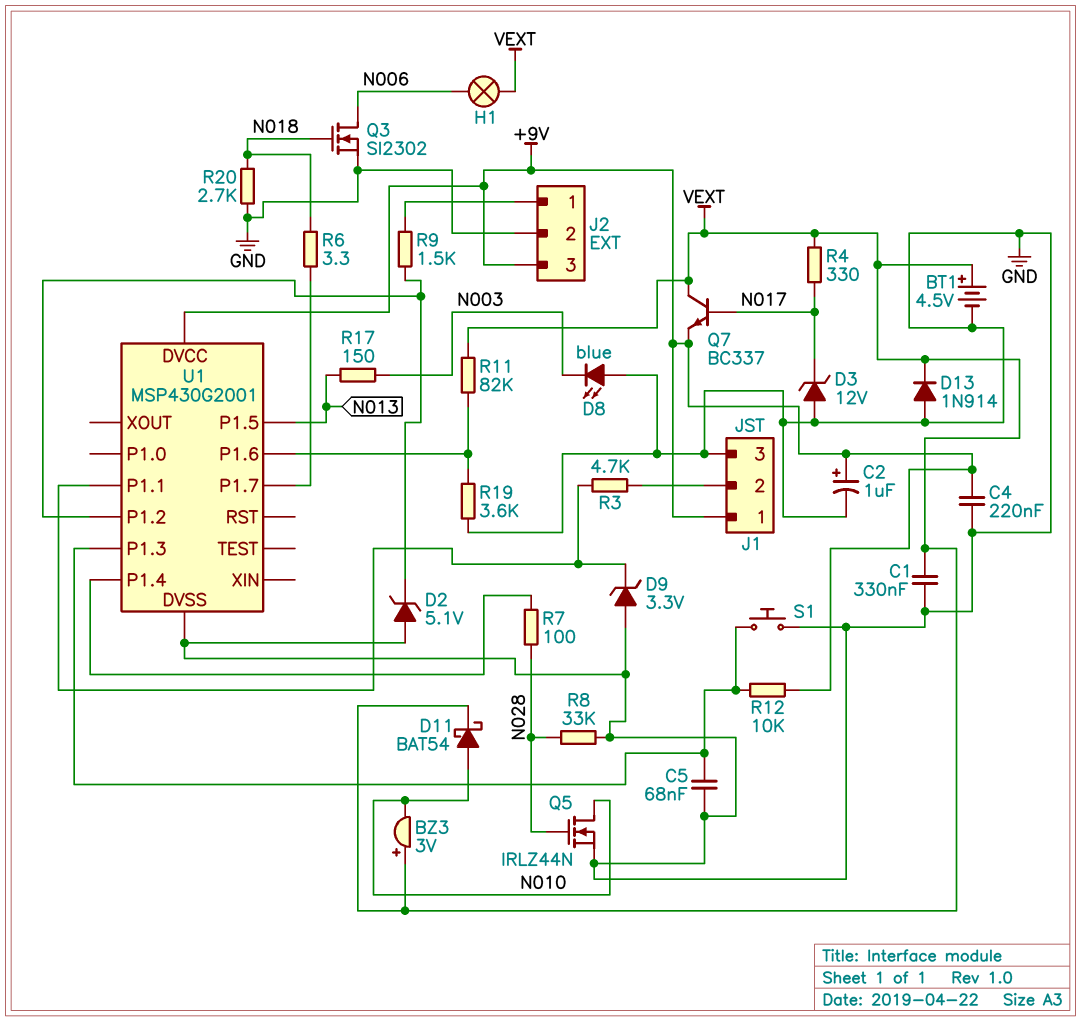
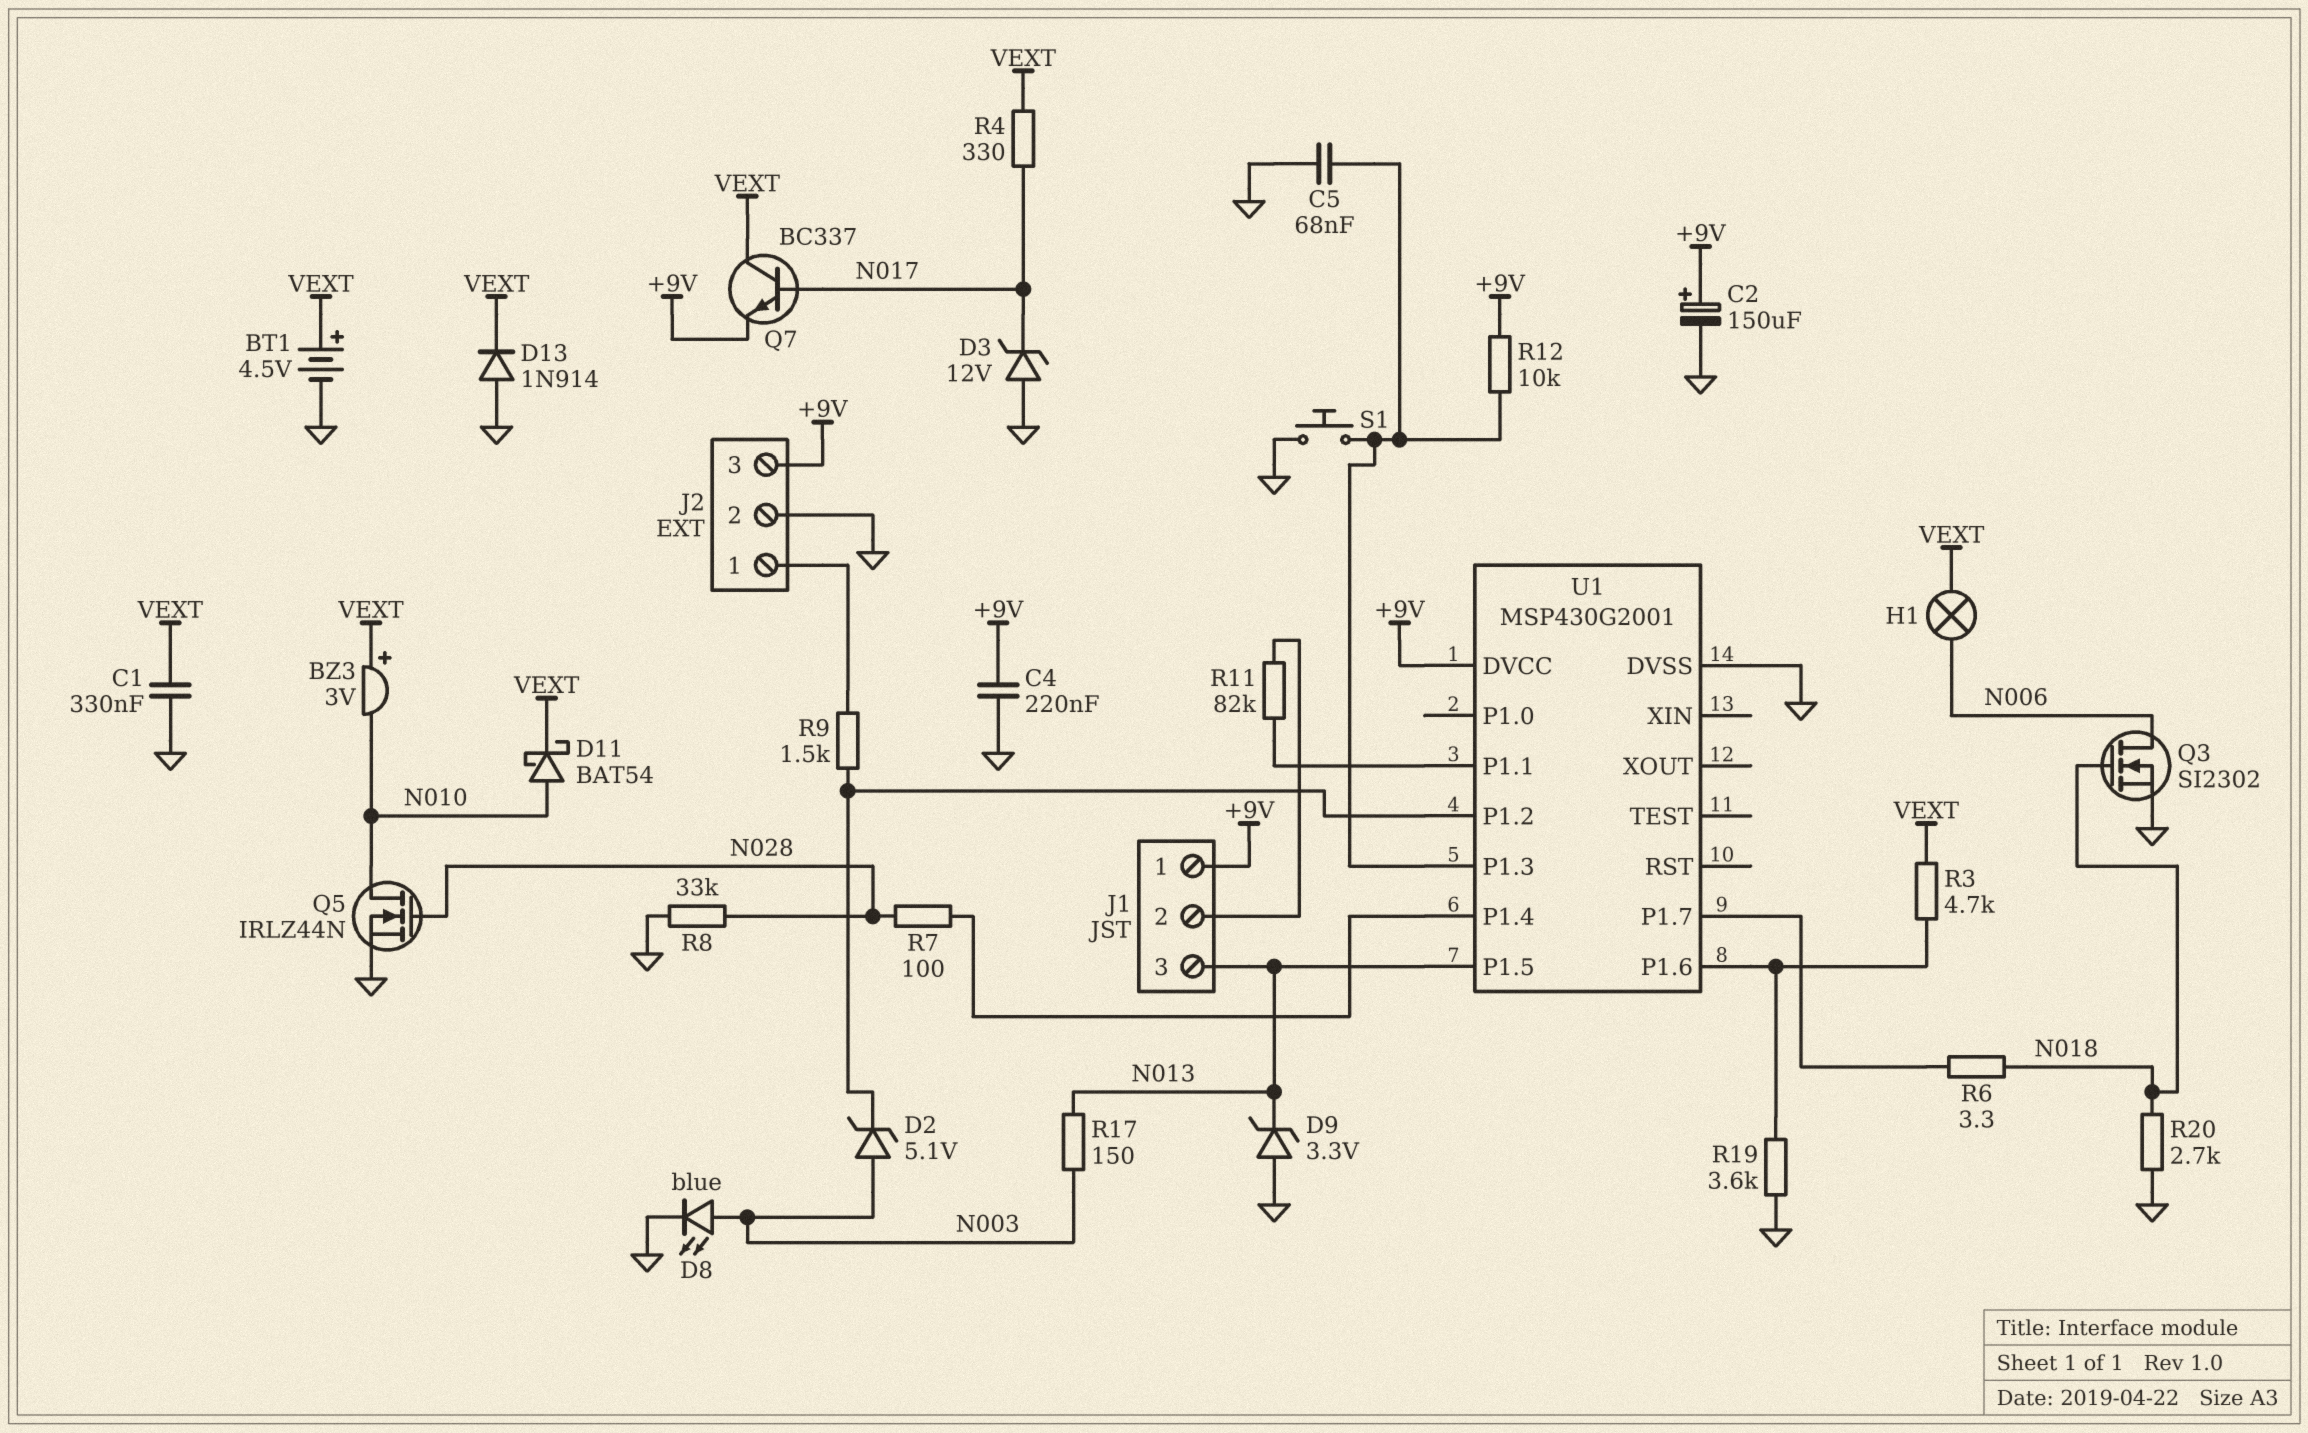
C2: 1uF (plus +9V, minus GND) -> 150uF (plus +9V, minus GND)
D2: zener 5.1V (A GND, K U1/P1.2) -> zener 5.1V (A N003, K U1/P1.2)
D8: LED blue (A GND, K N003) -> LED blue (A N003, K GND)
D9: zener 3.3V (A GND, K U1/P1.1) -> zener 3.3V (A GND, K N013)
J1 pin 3: GND -> N013
R3: 4.7k (J1/2, U1/P1.1) -> 4.7k (U1/P1.6, VEXT)
R11: 82k (U1/P1.6, VEXT) -> 82k (J1/2, U1/P1.1)

